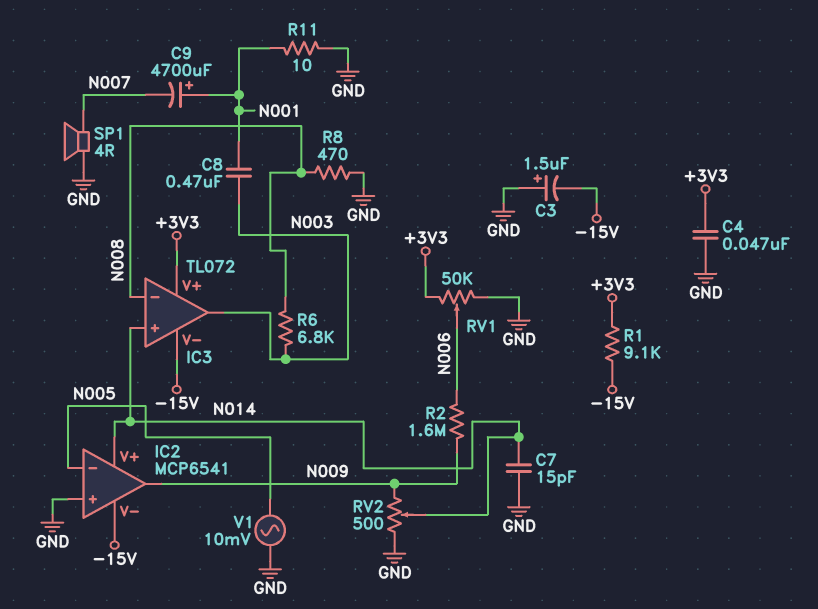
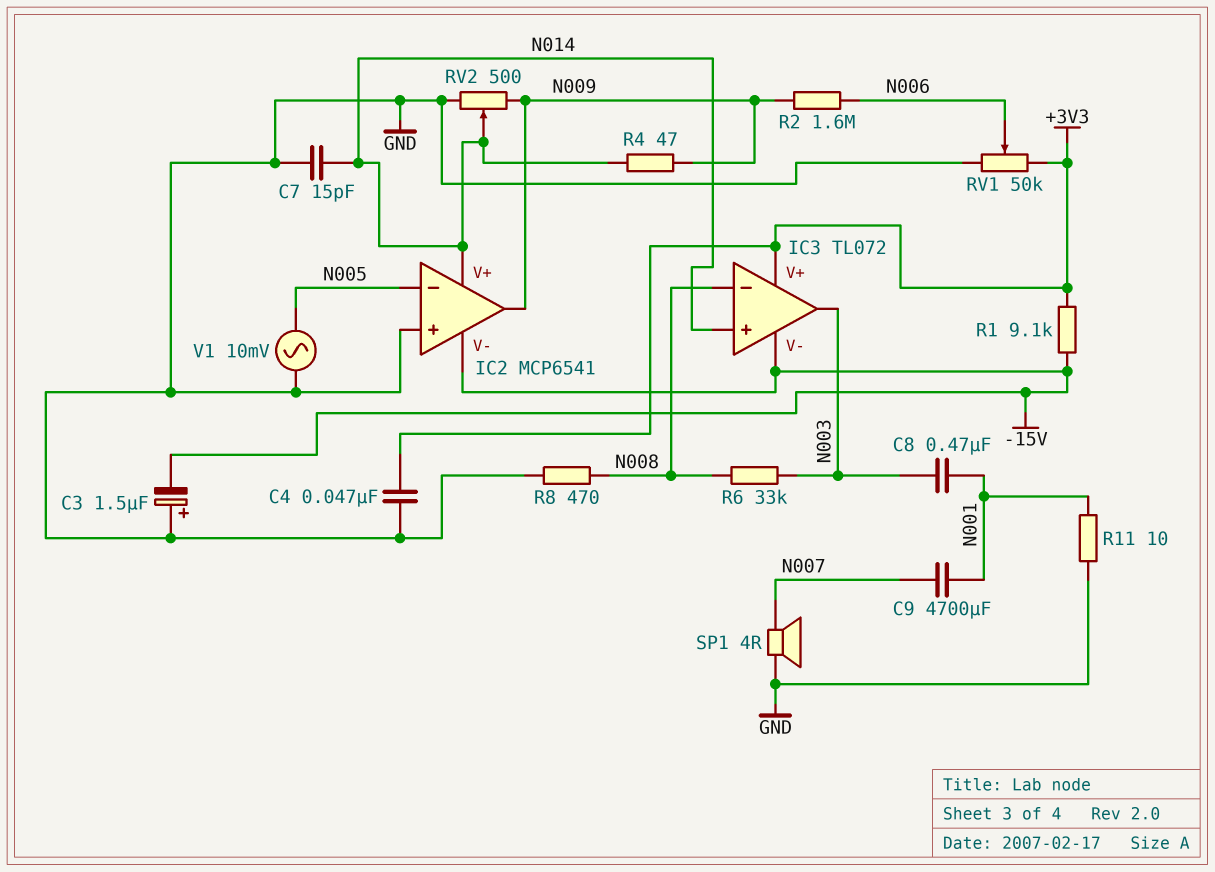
C9: 4700uF (plus N001, minus N007) -> 4700uF (N001, N007)
R4: none -> 47 (N009, N014)
R6: 6.8k (N003, N008) -> 33k (N003, N008)

